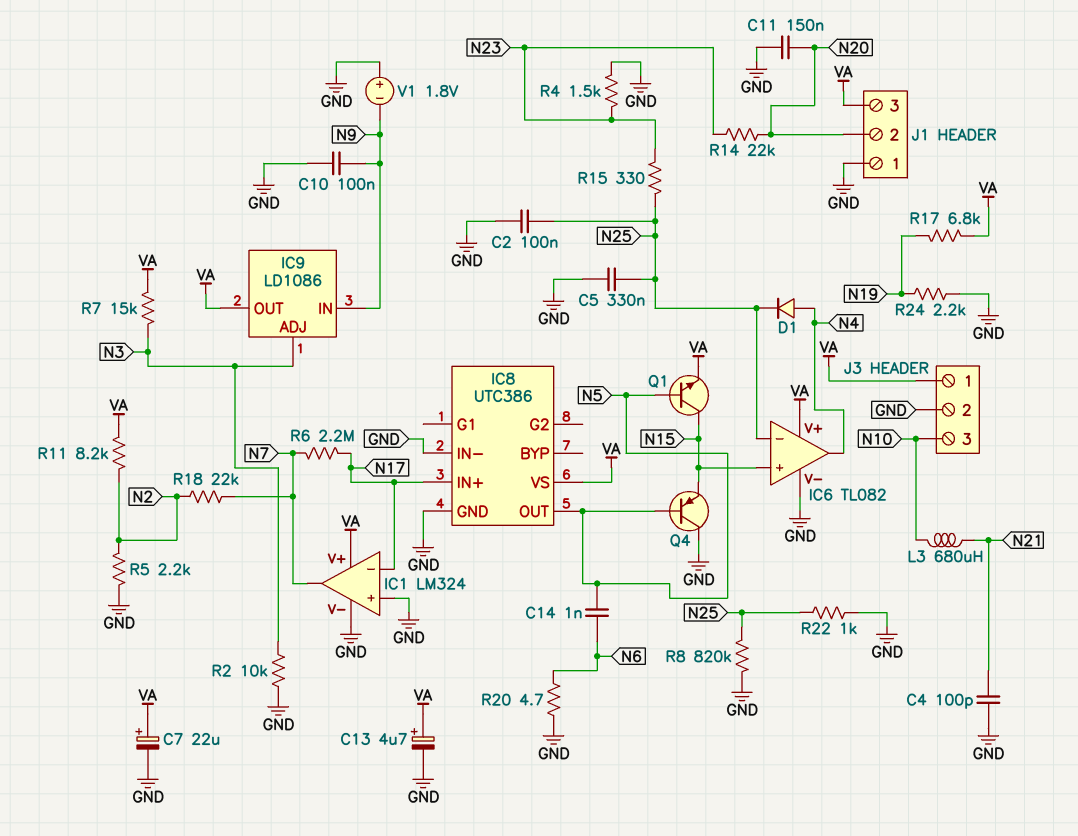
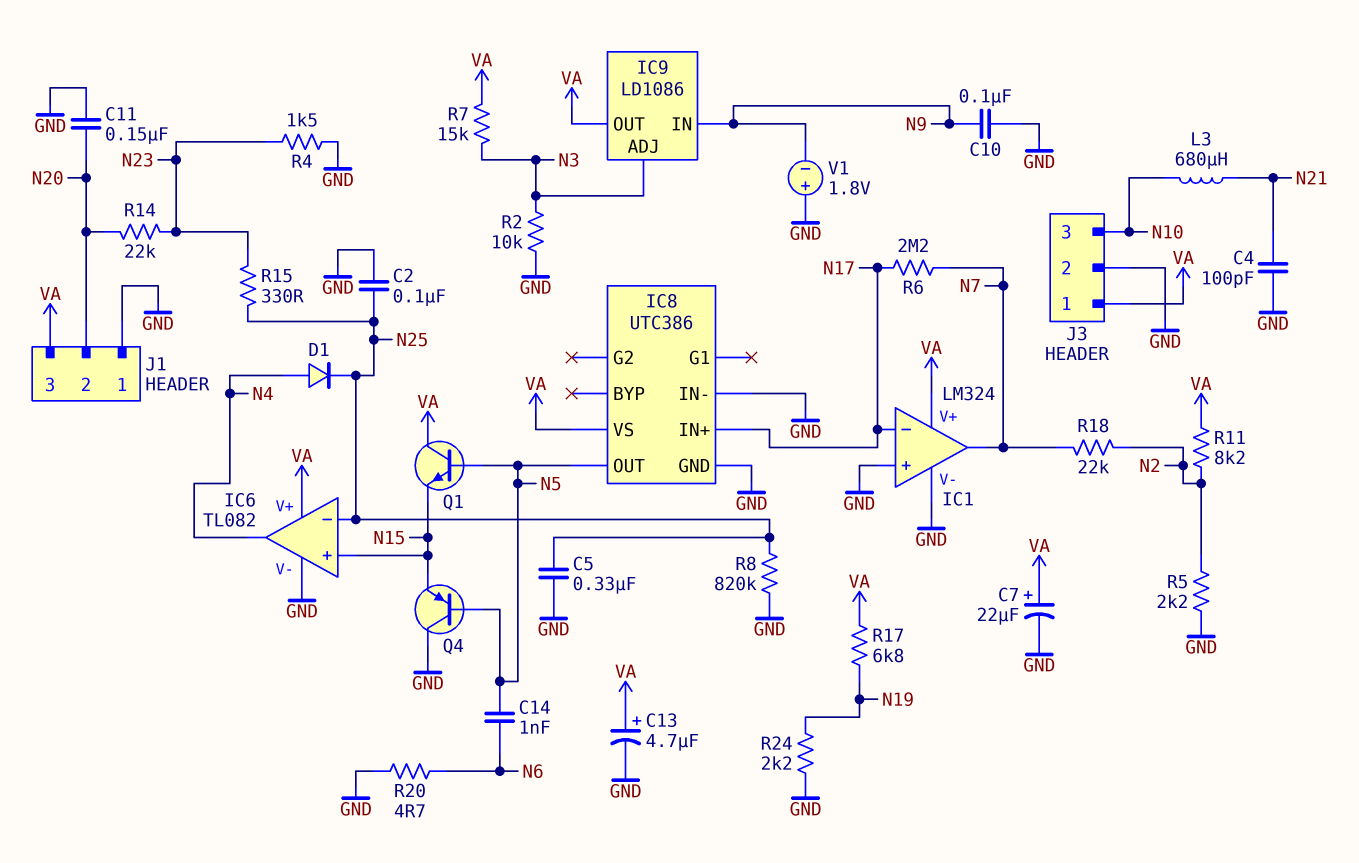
Q1: NPN (B N5, C N15, E VA) -> NPN (B N5, C VA, E N15)
R22: 1k (GND, N25) -> none

